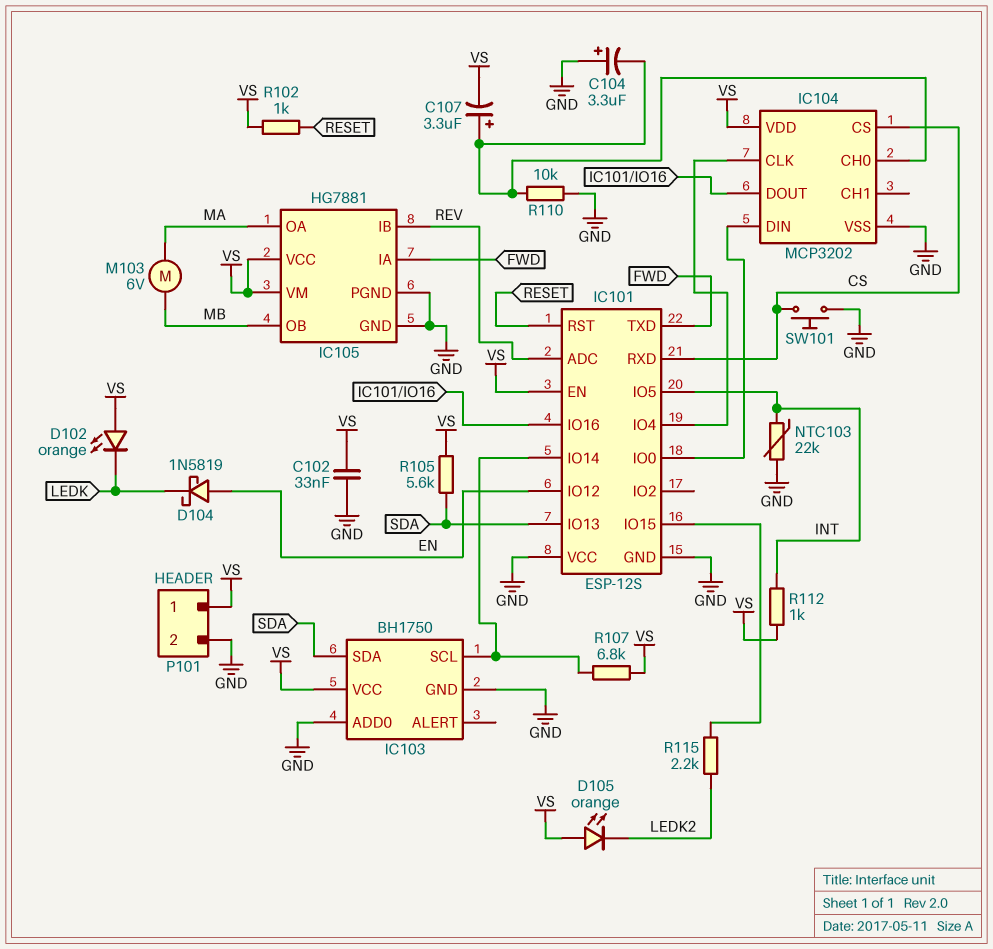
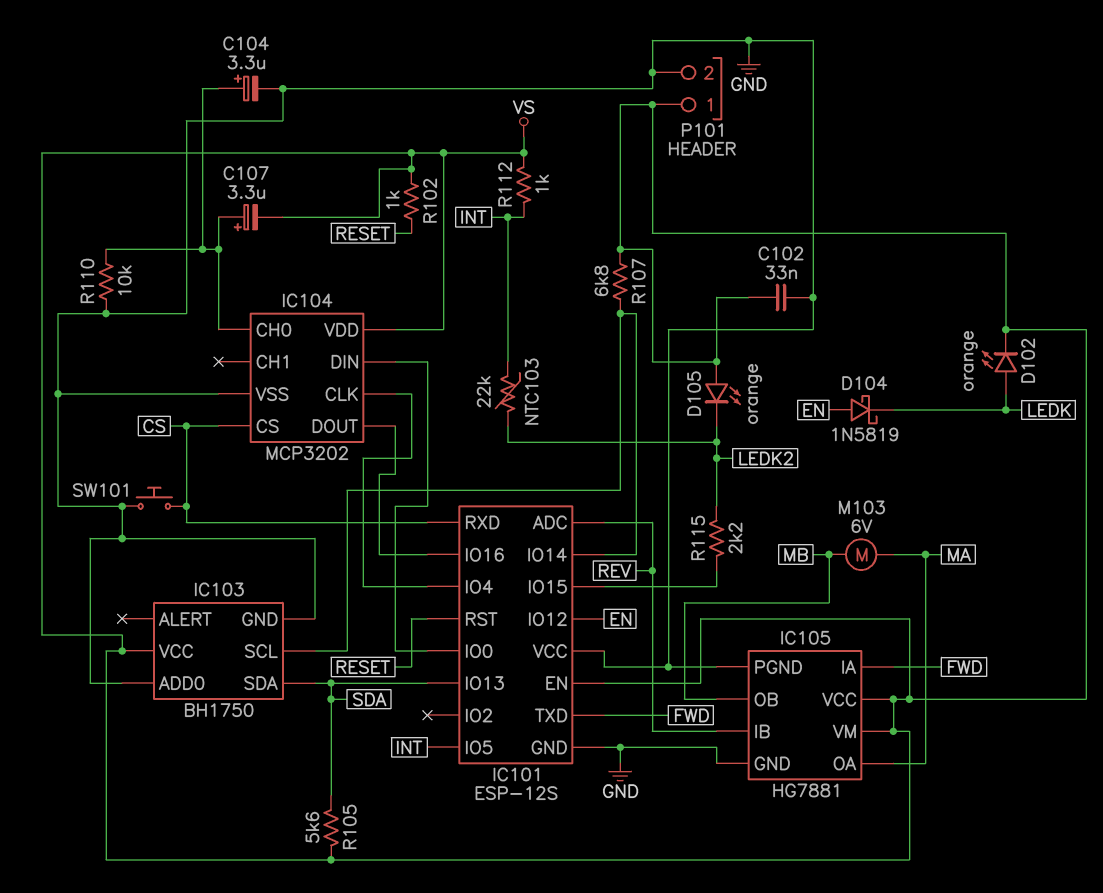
C104: 3.3uF (plus GND, minus IC104/CH0) -> 3.3uF (plus IC104/CH0, minus GND)
D102: LED orange (A VS, K LEDK) -> LED orange (A LEDK, K VS)
NTC103: 22k (GND, INT) -> 22k (INT, LEDK2)

